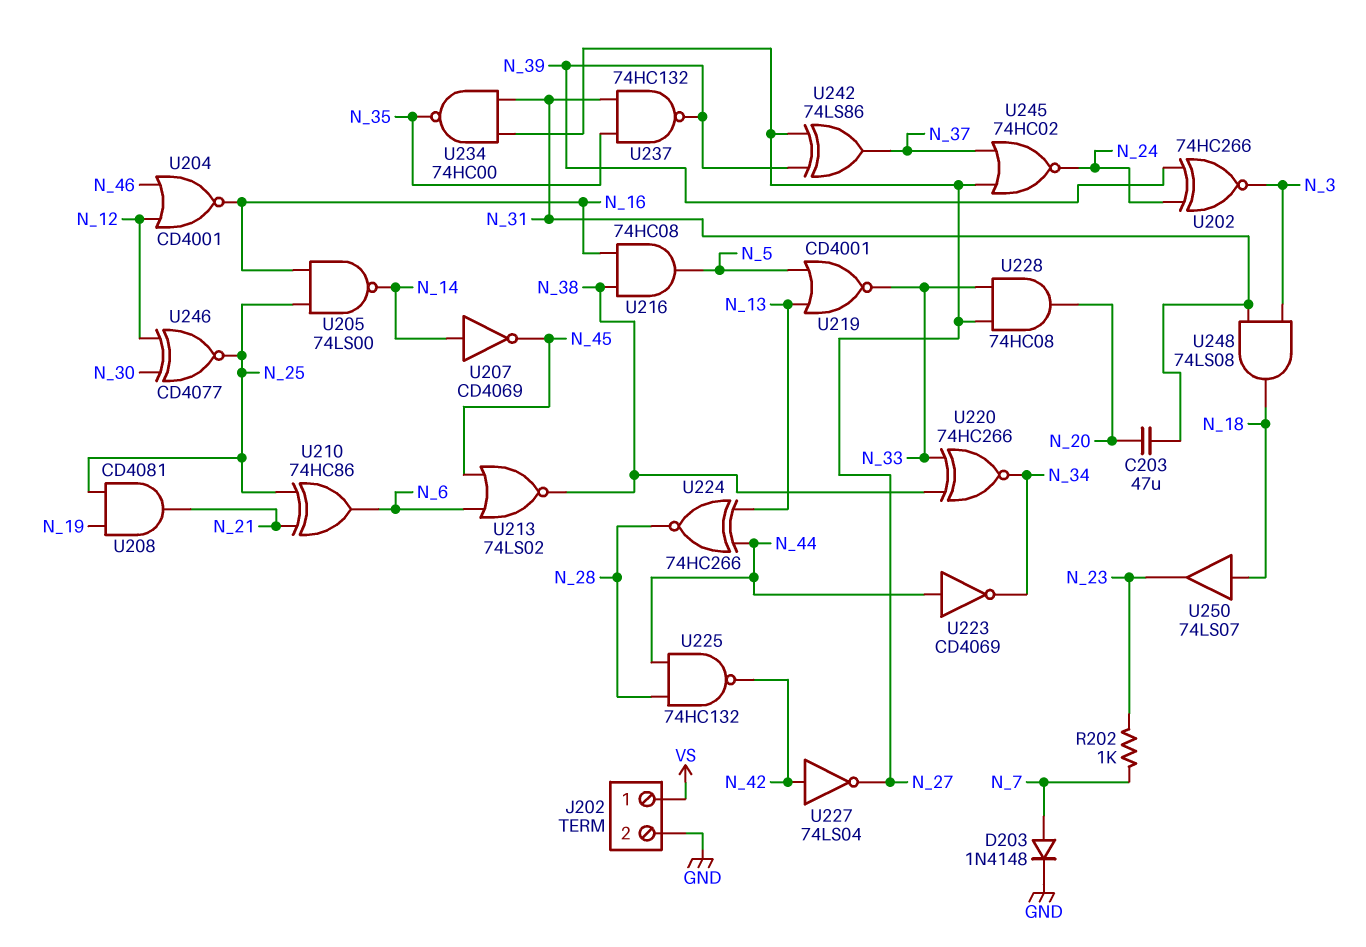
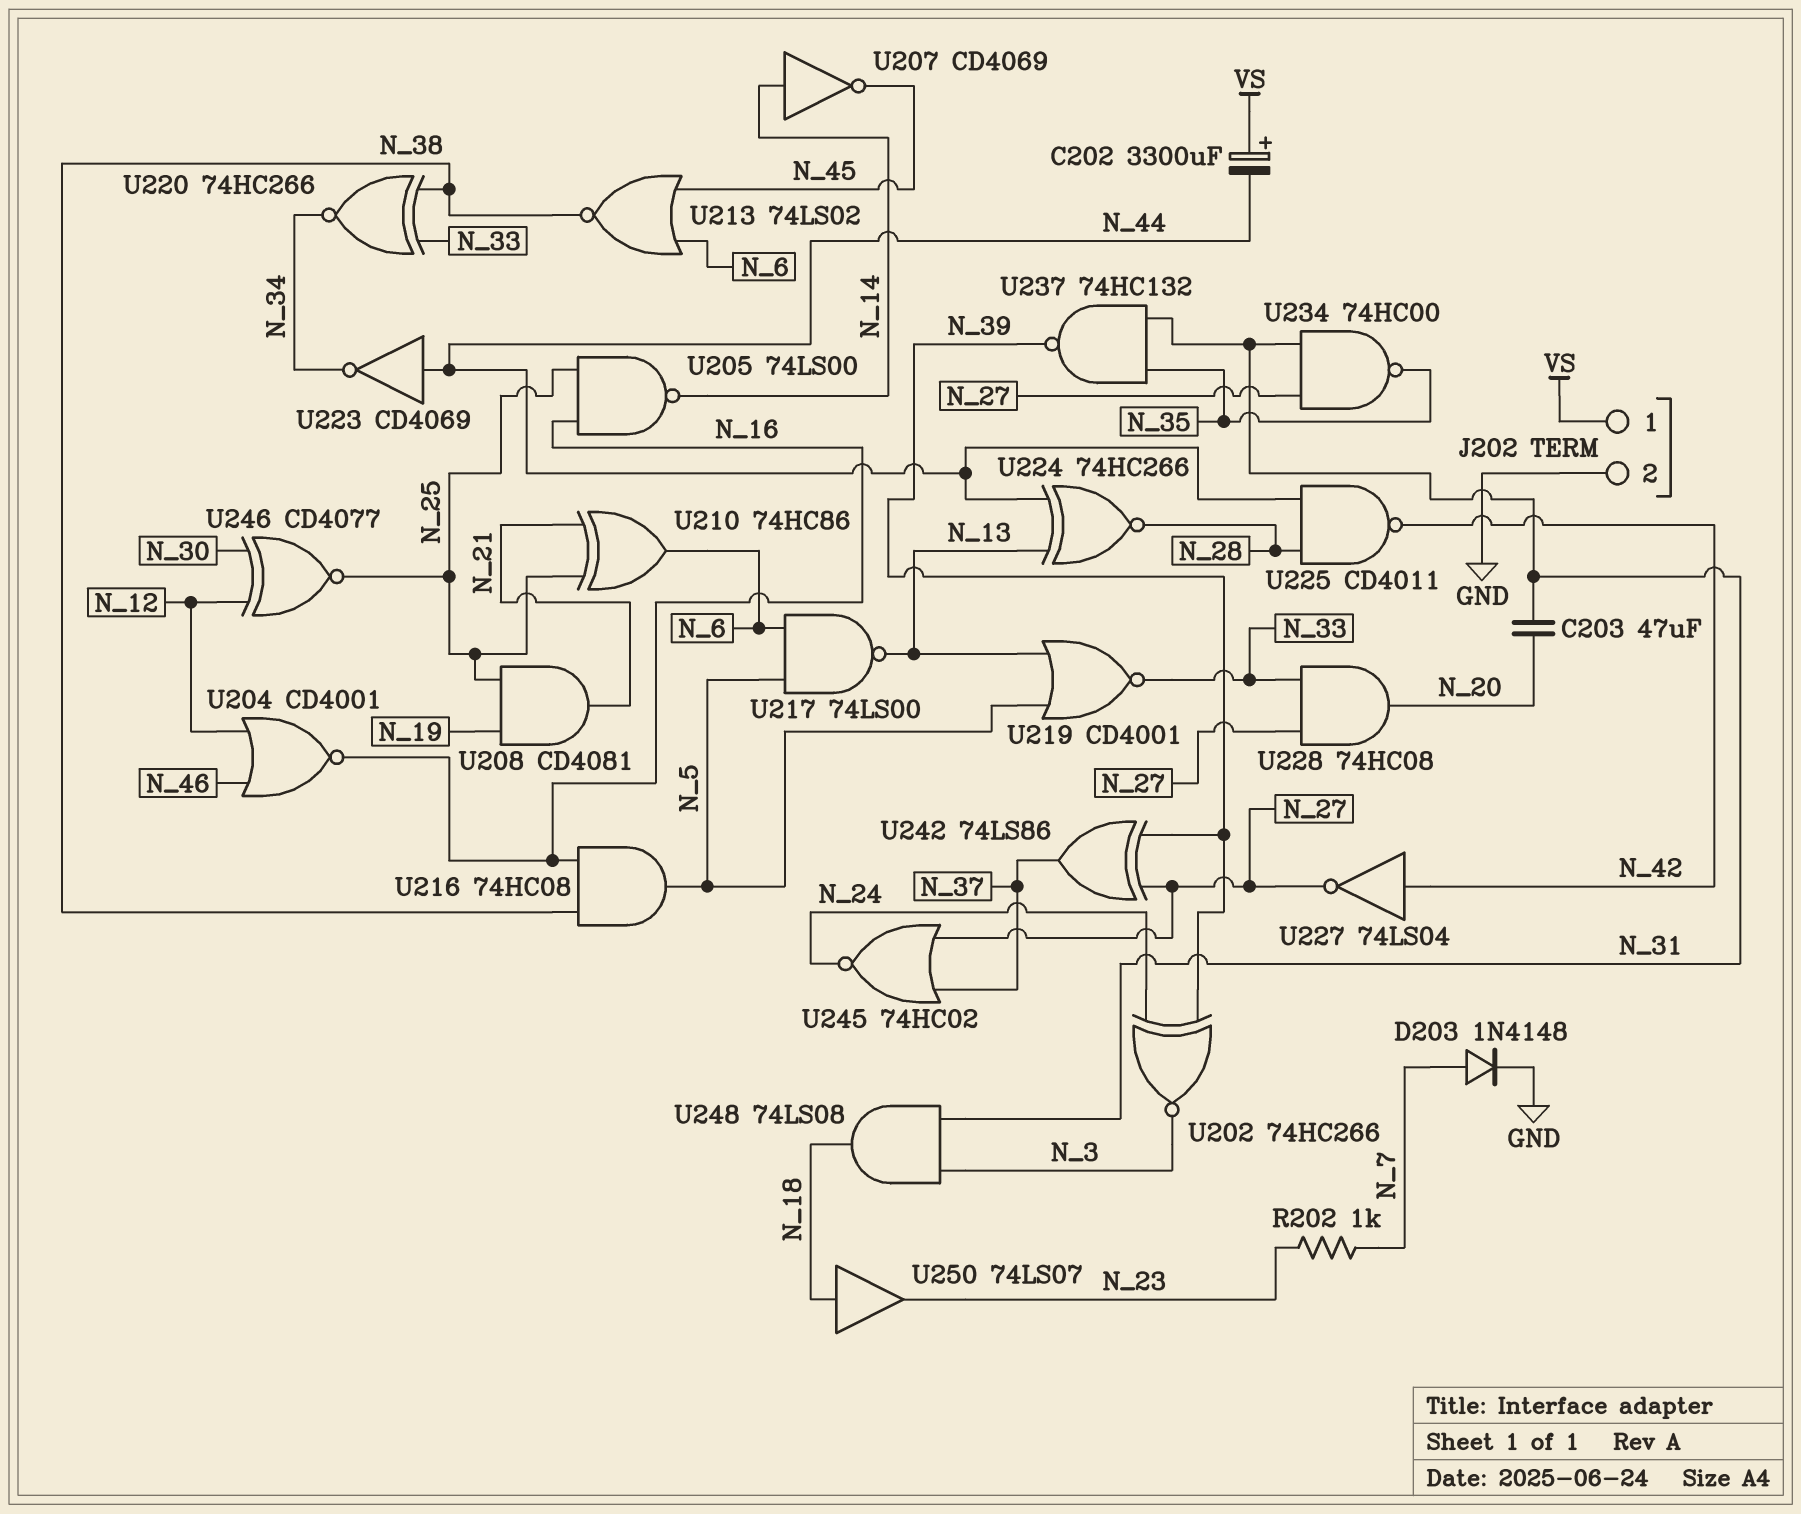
C202: none -> 3300uF (plus VS, minus N_44)
U217: none -> NAND 74LS00 (in N_5, in N_6, out N_13)
U225: NAND 74HC132 (in N_28, in N_44, out N_42) -> NAND CD4011 (in N_28, in N_44, out N_42)

